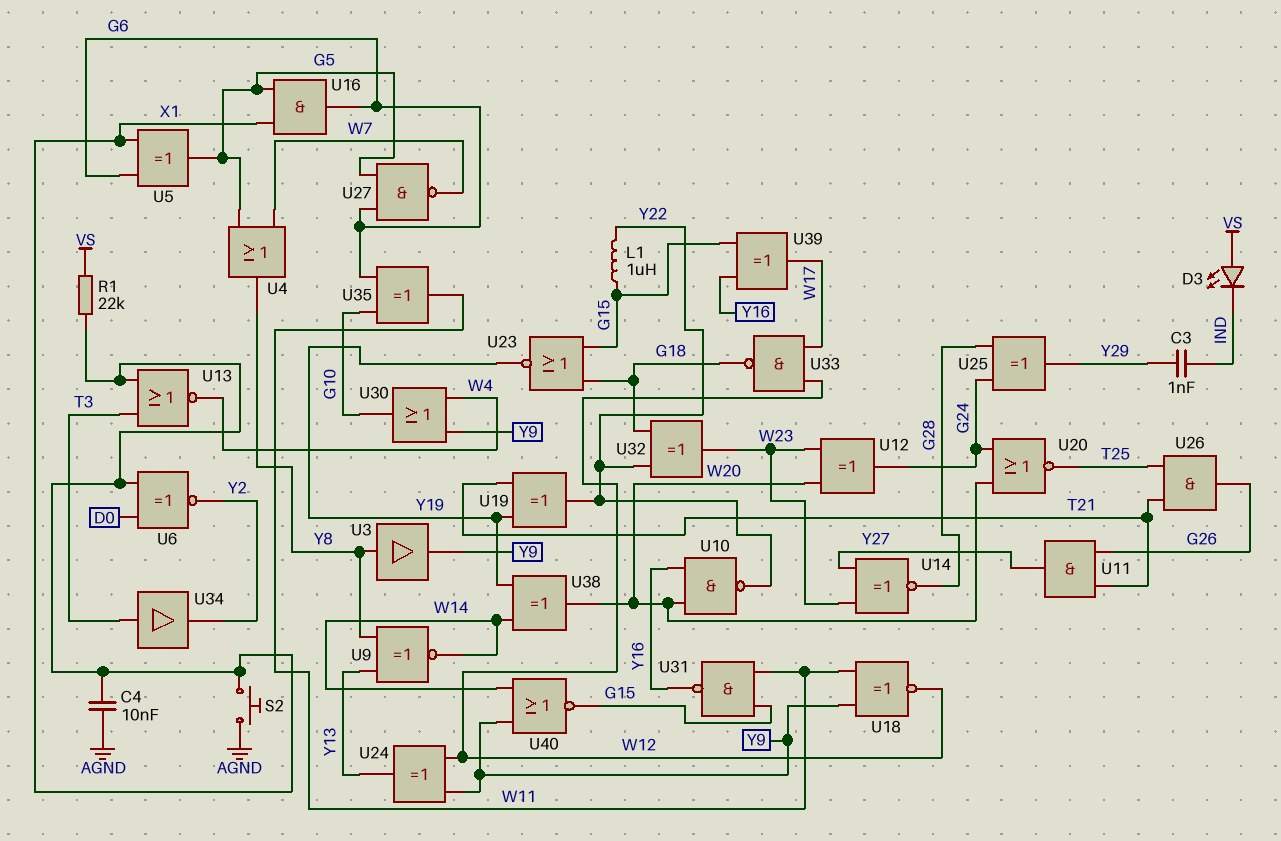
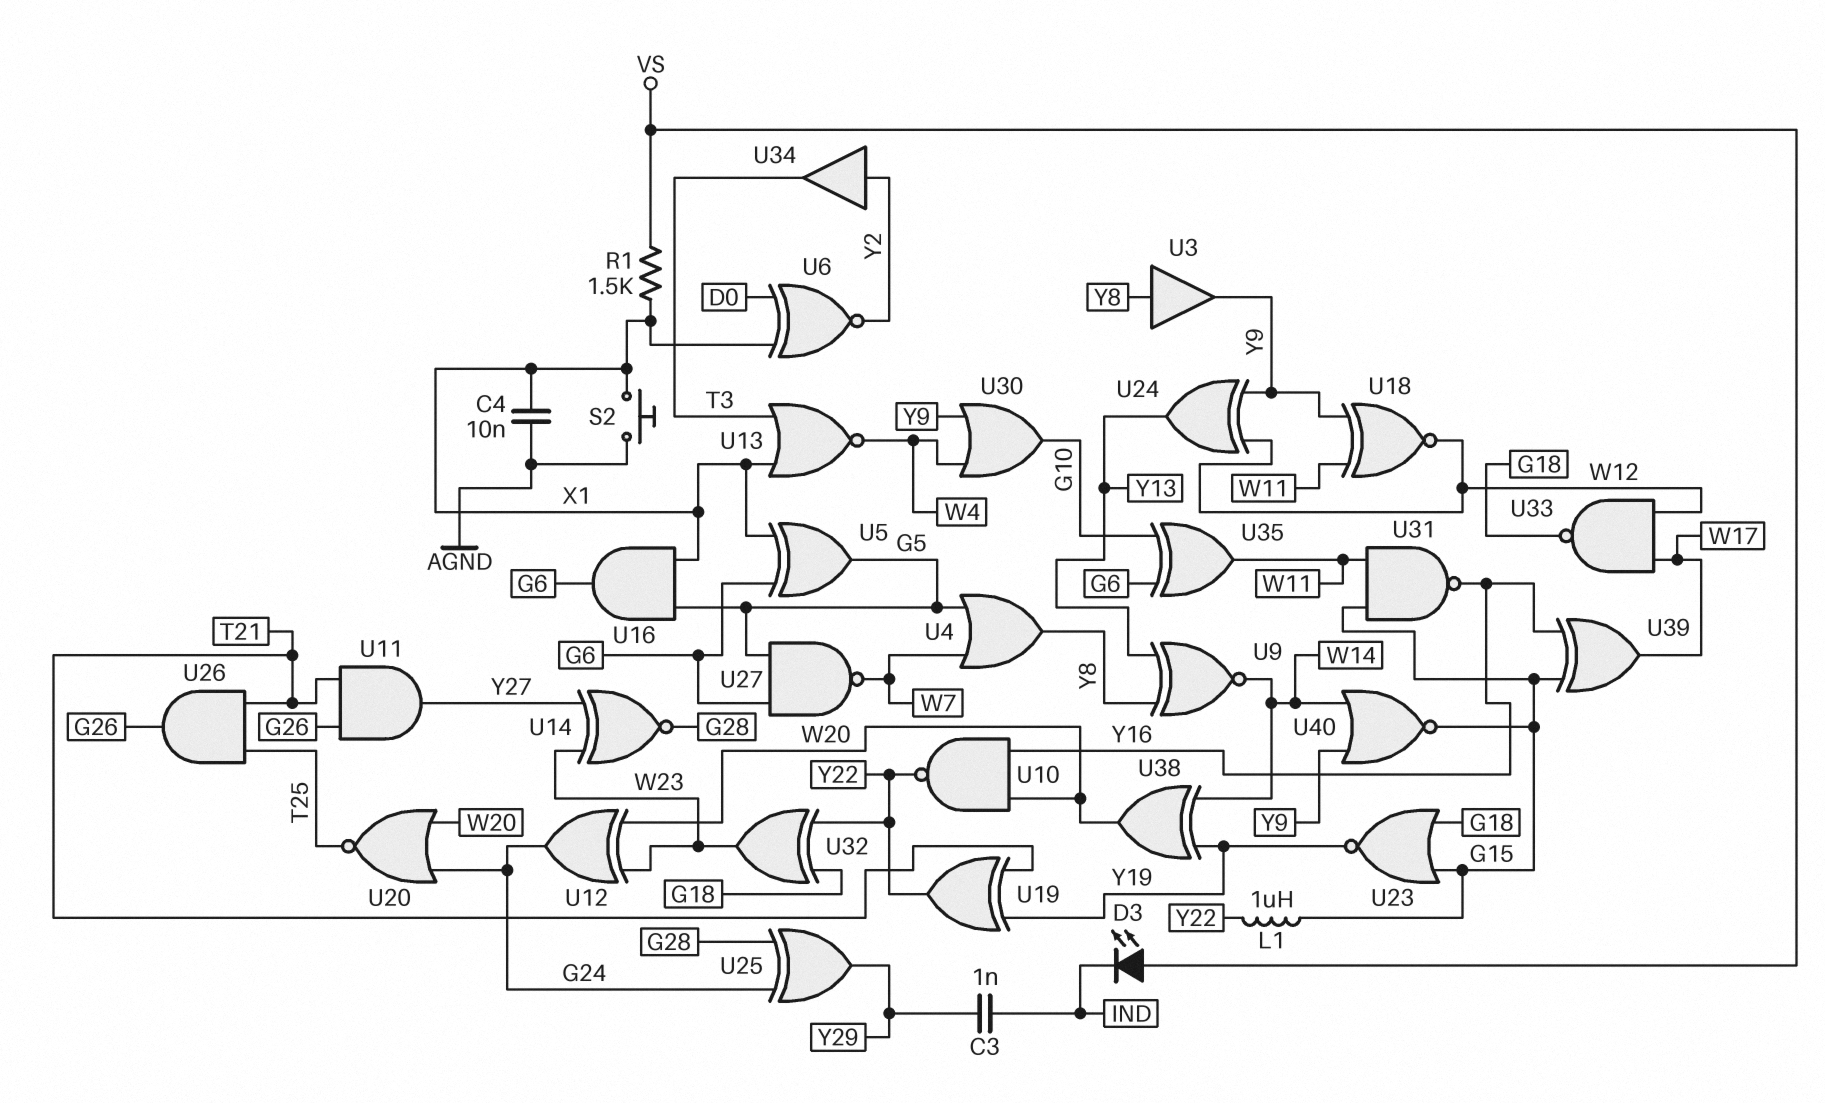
R1: 22k (VS, X1) -> 1.5k (VS, X1)
U34: buffer (in T3, out Y2) -> buffer (in Y2, out T3)

